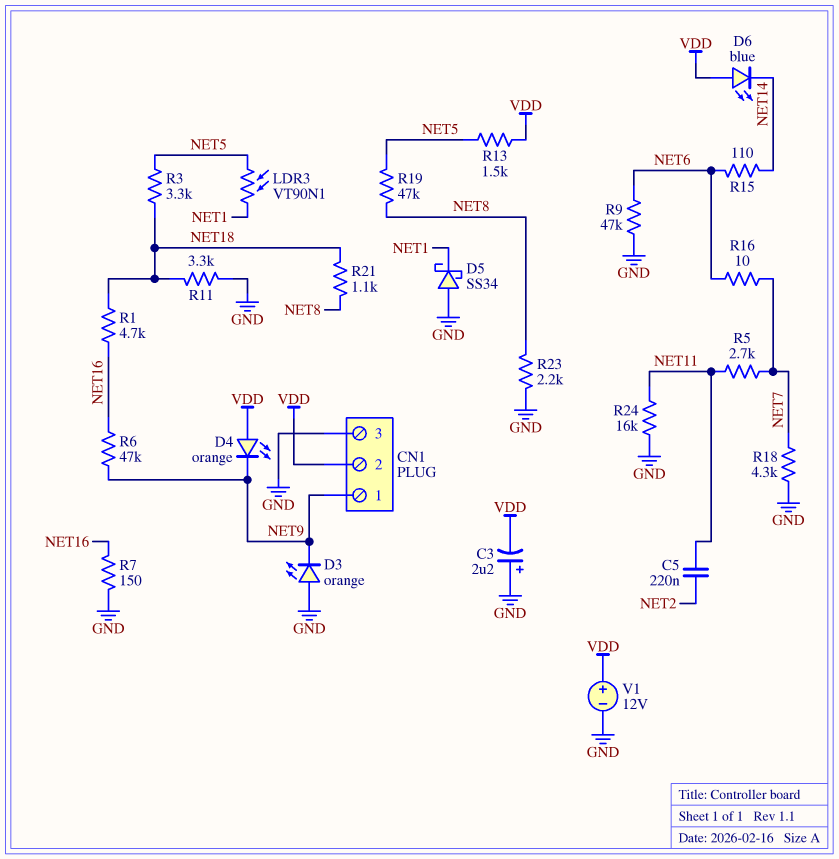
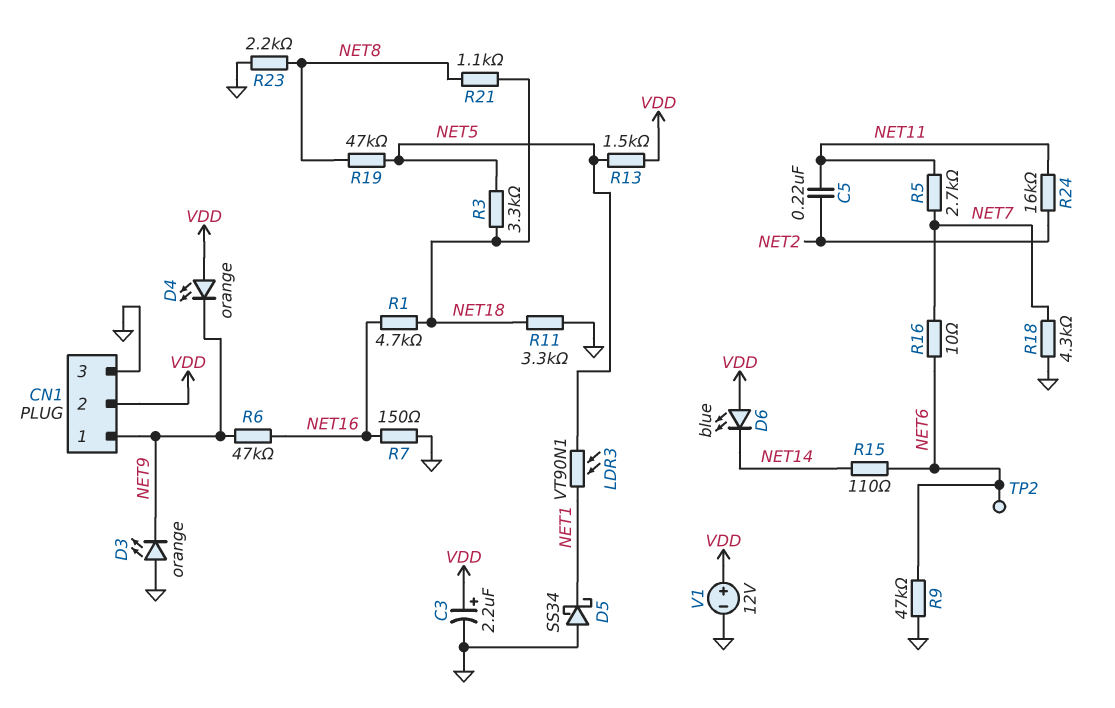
C3: 2.2uF (plus GND, minus VDD) -> 2.2uF (plus VDD, minus GND)
R24: 16k (GND, NET11) -> 16k (NET2, NET11)
TP2: none -> test point (NET6)

